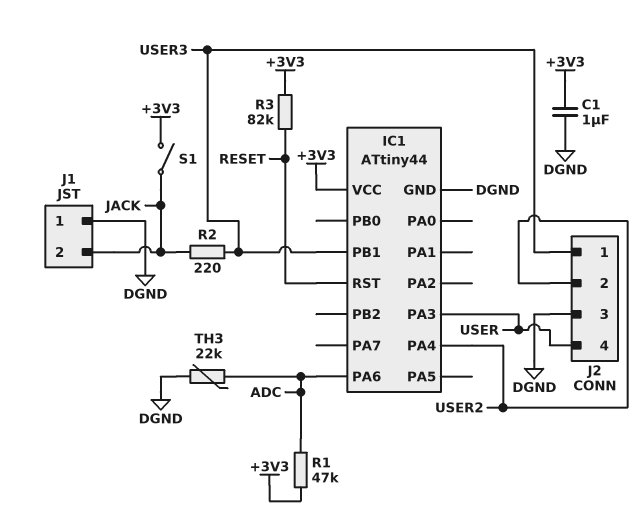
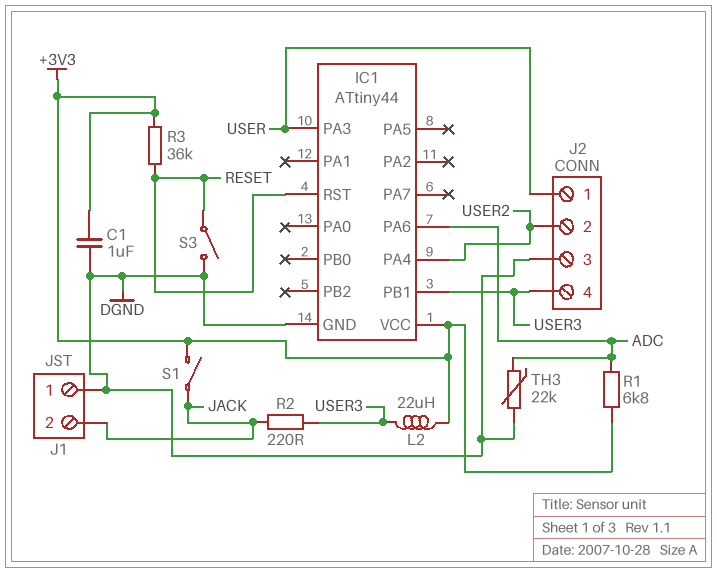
J2 pin 1: USER3 -> USER
J2 pin 4: USER -> USER3
L2: none -> 22uH (+3V3, USER3)
R1: 47k (+3V3, ADC) -> 6.8k (+3V3, ADC)
R3: 82k (+3V3, RESET) -> 36k (+3V3, RESET)
S3: none -> switch (DGND, RESET)

